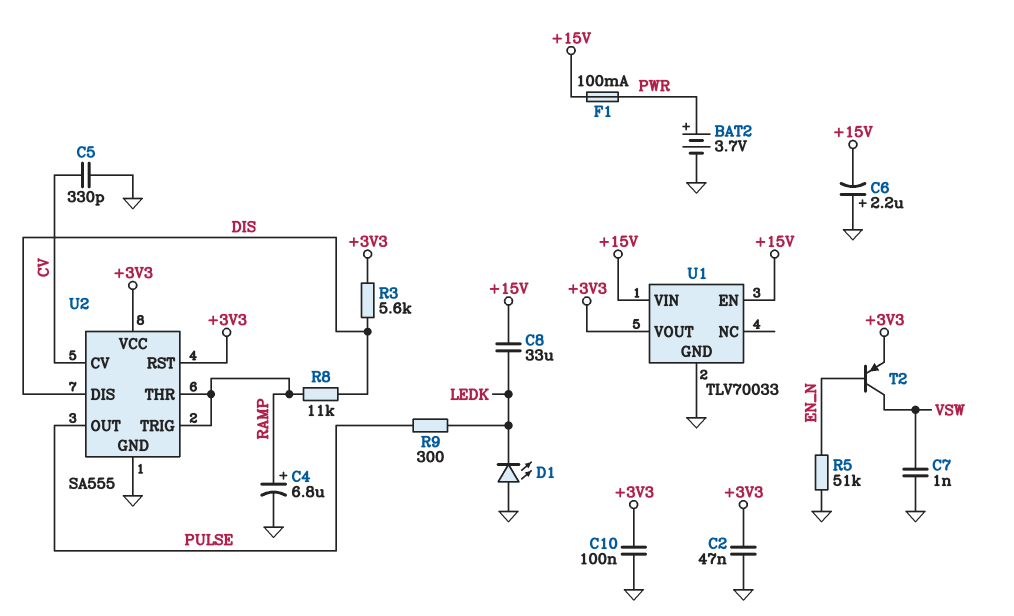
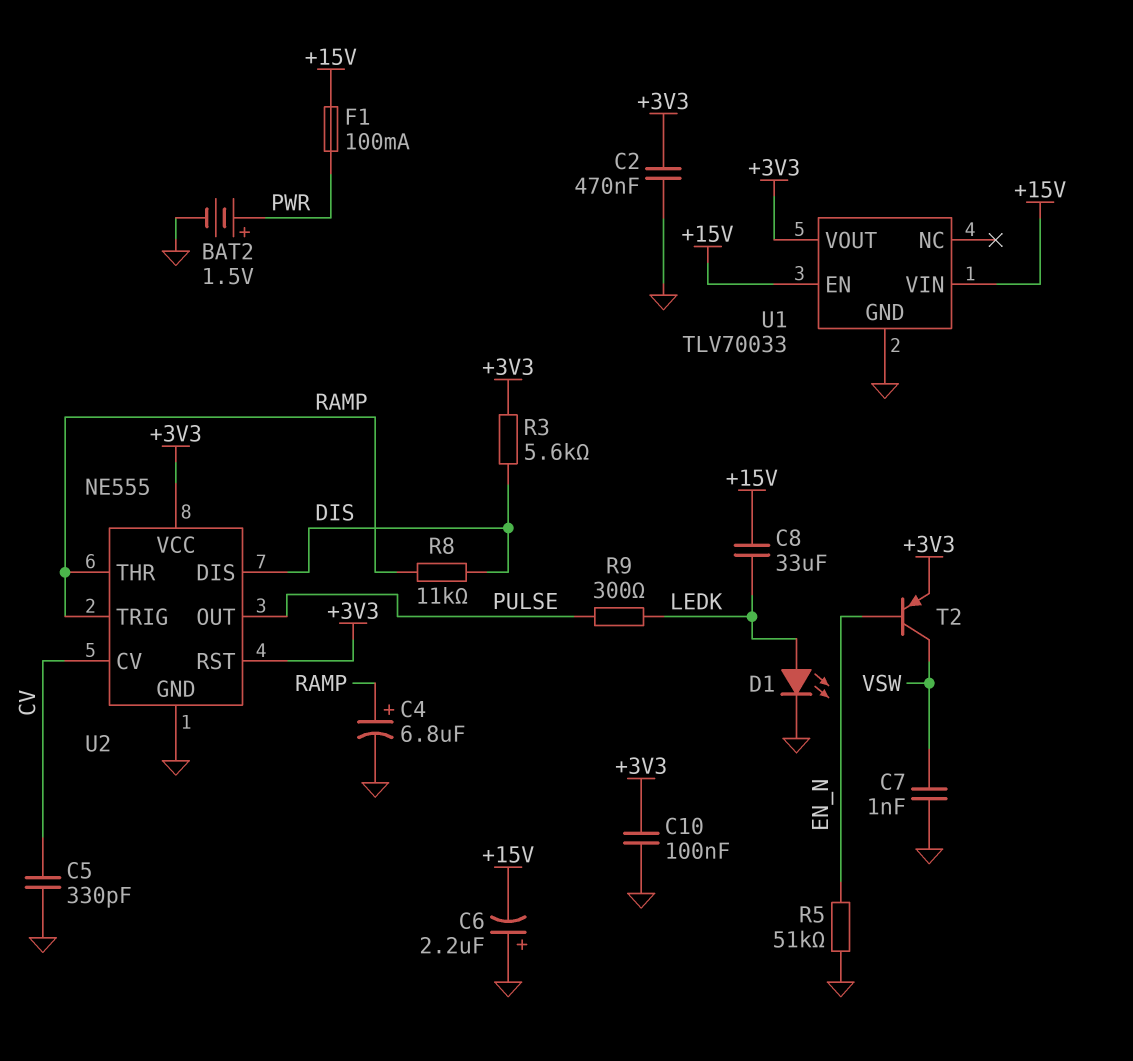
BAT2: 3.7V (plus PWR, minus GND) -> 1.5V (plus PWR, minus GND)
C2: 47nF (+3V3, GND) -> 470nF (+3V3, GND)
D1: LED (A GND, K LEDK) -> LED (A LEDK, K GND)
U2: SA555 -> NE555

